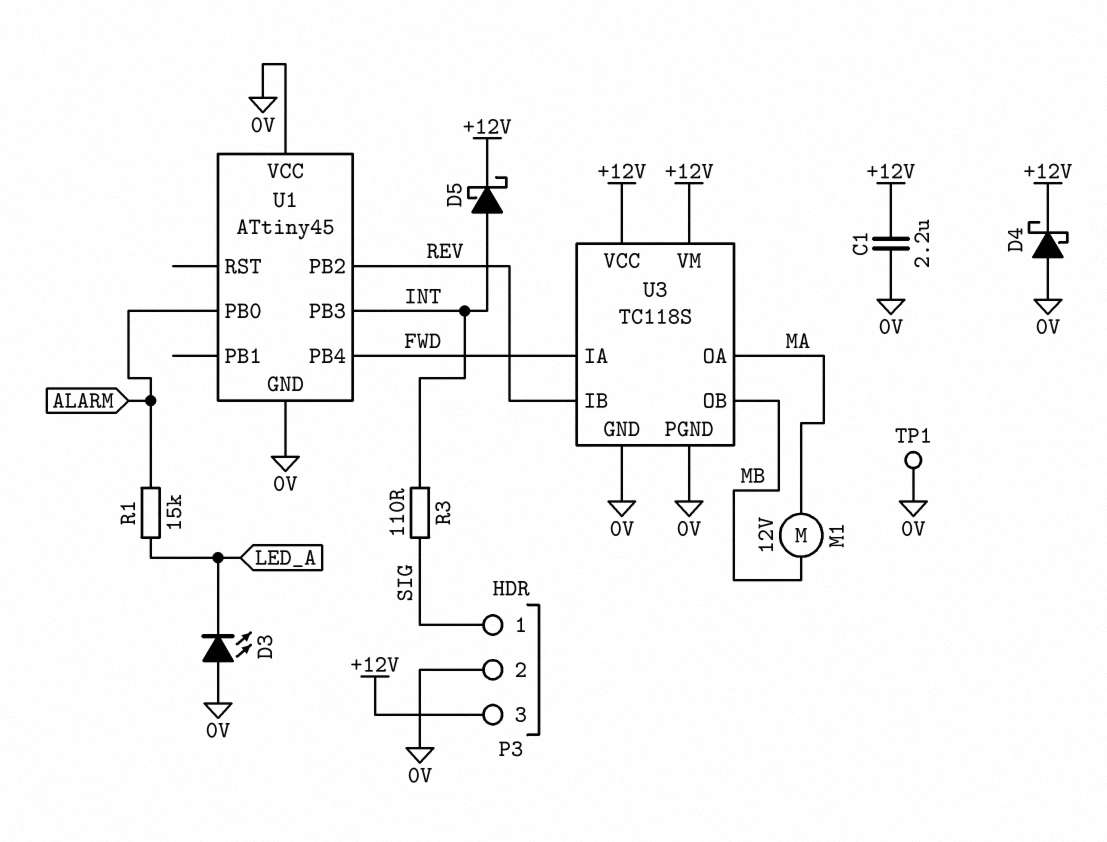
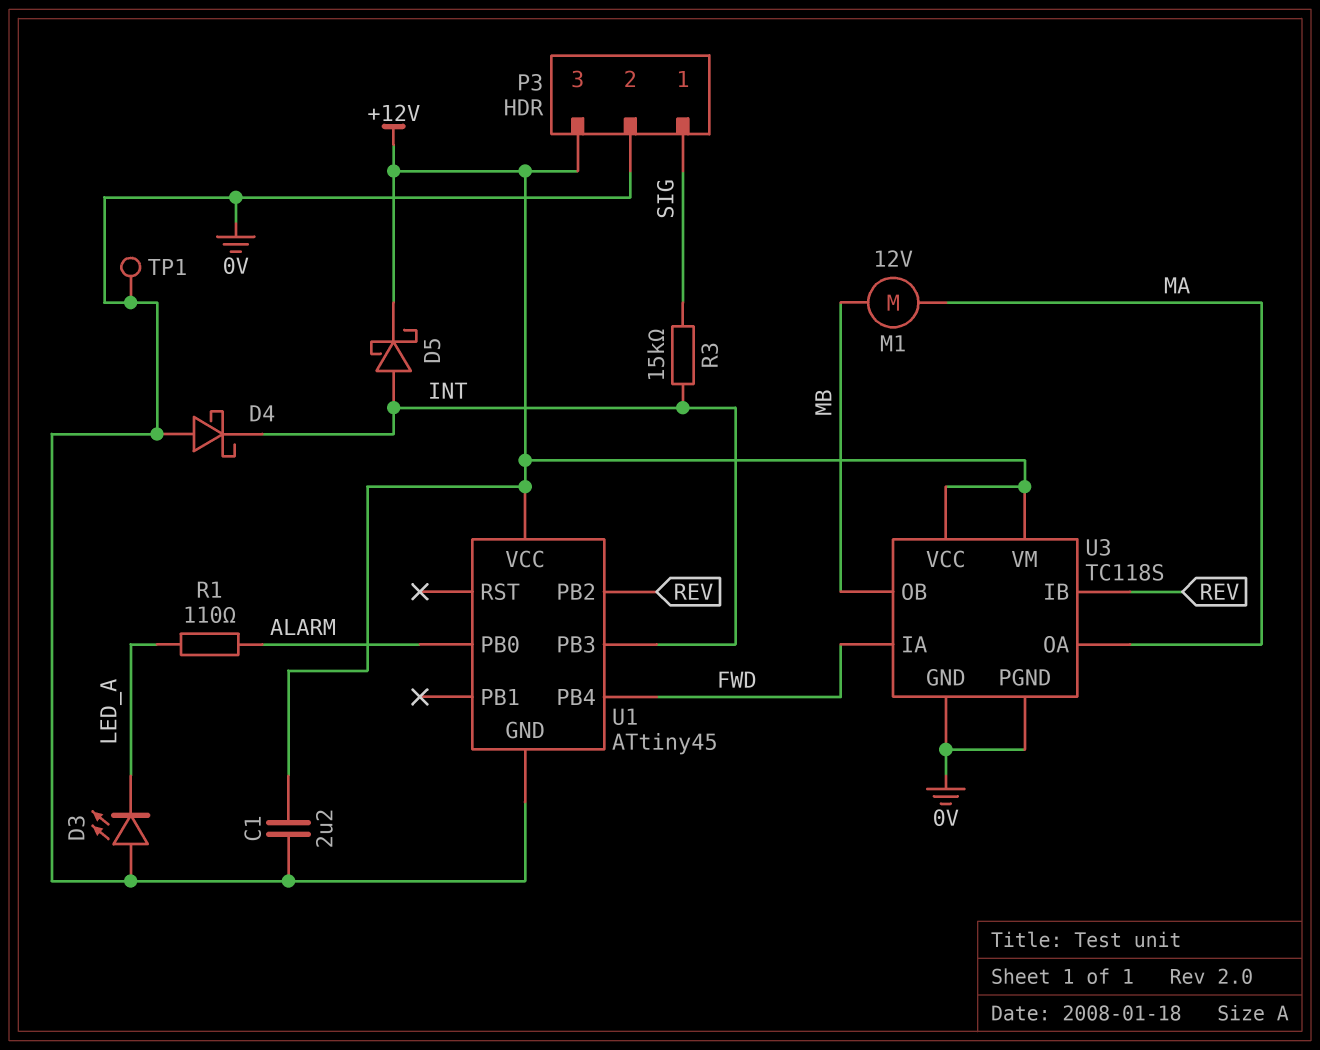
D4: schottky (A 0V, K +12V) -> schottky (A 0V, K INT)
R1: 15k (ALARM, LED_A) -> 110 (ALARM, LED_A)
R3: 110 (INT, SIG) -> 15k (INT, SIG)
U1 pin VCC: 0V -> +12V

